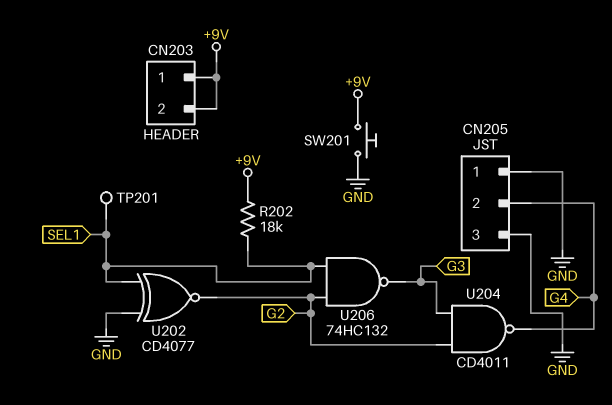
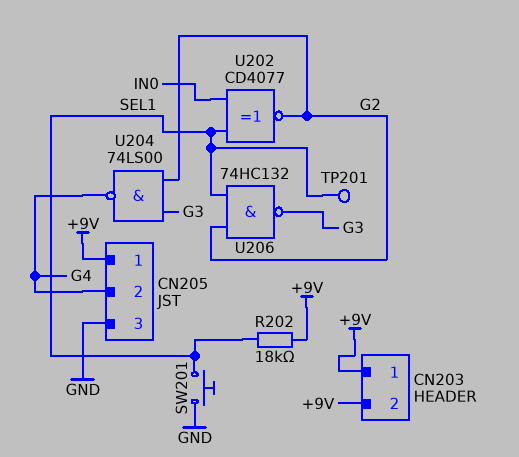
CN205 pin 1: GND -> +9V
SW201: button (+9V, GND) -> button (GND, SEL1)
U202: XNOR CD4077 (in GND, in SEL1, out G2) -> XNOR CD4077 (in IN0, in SEL1, out G2)
U204: NAND CD4011 (in G2, in G3, out G4) -> NAND 74LS00 (in G2, in G3, out G4)

